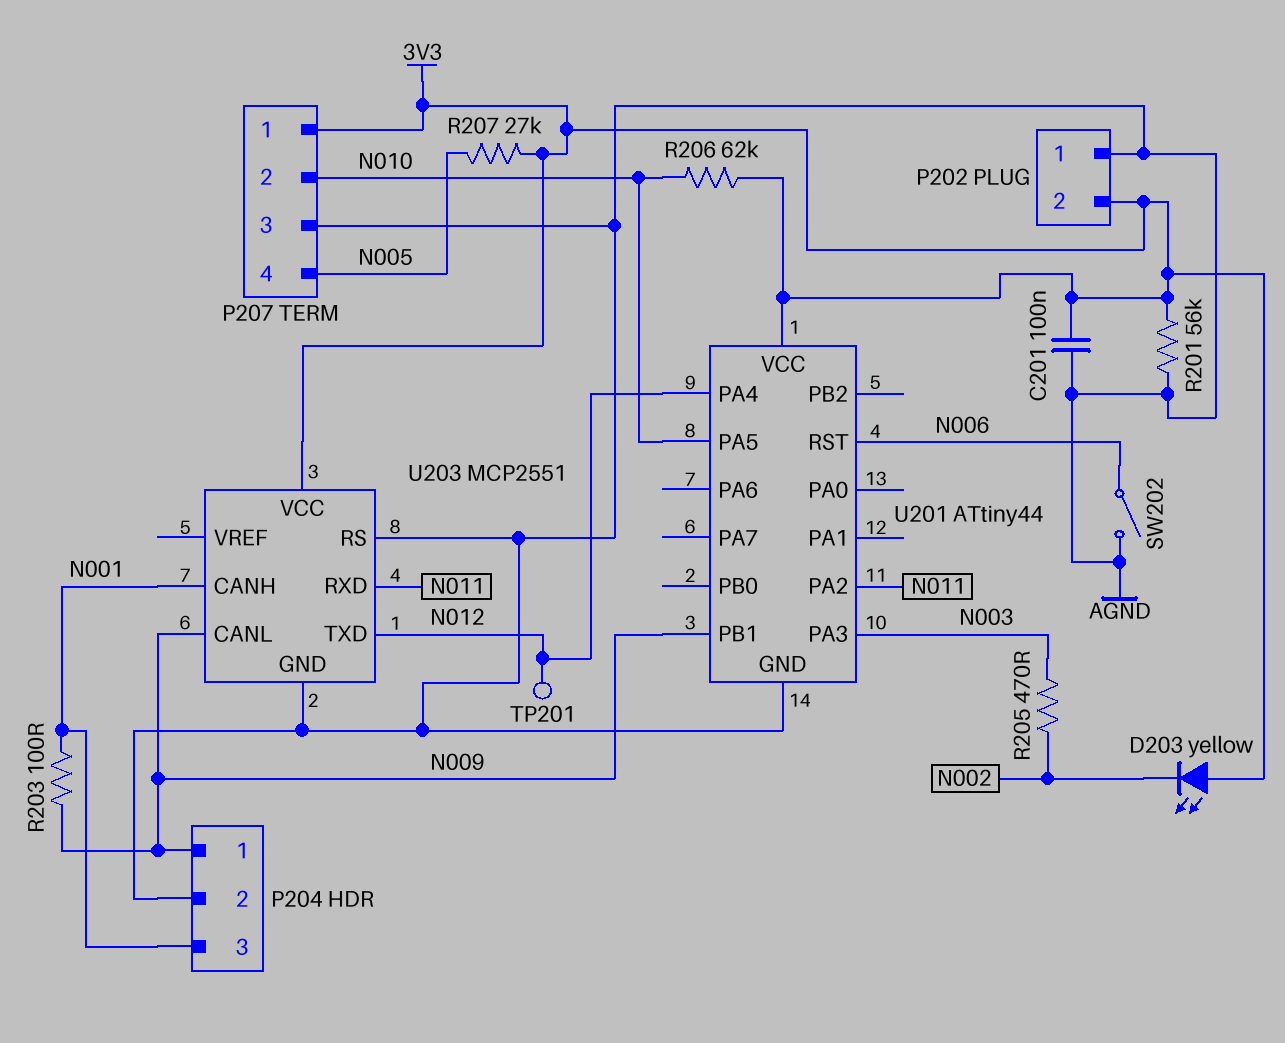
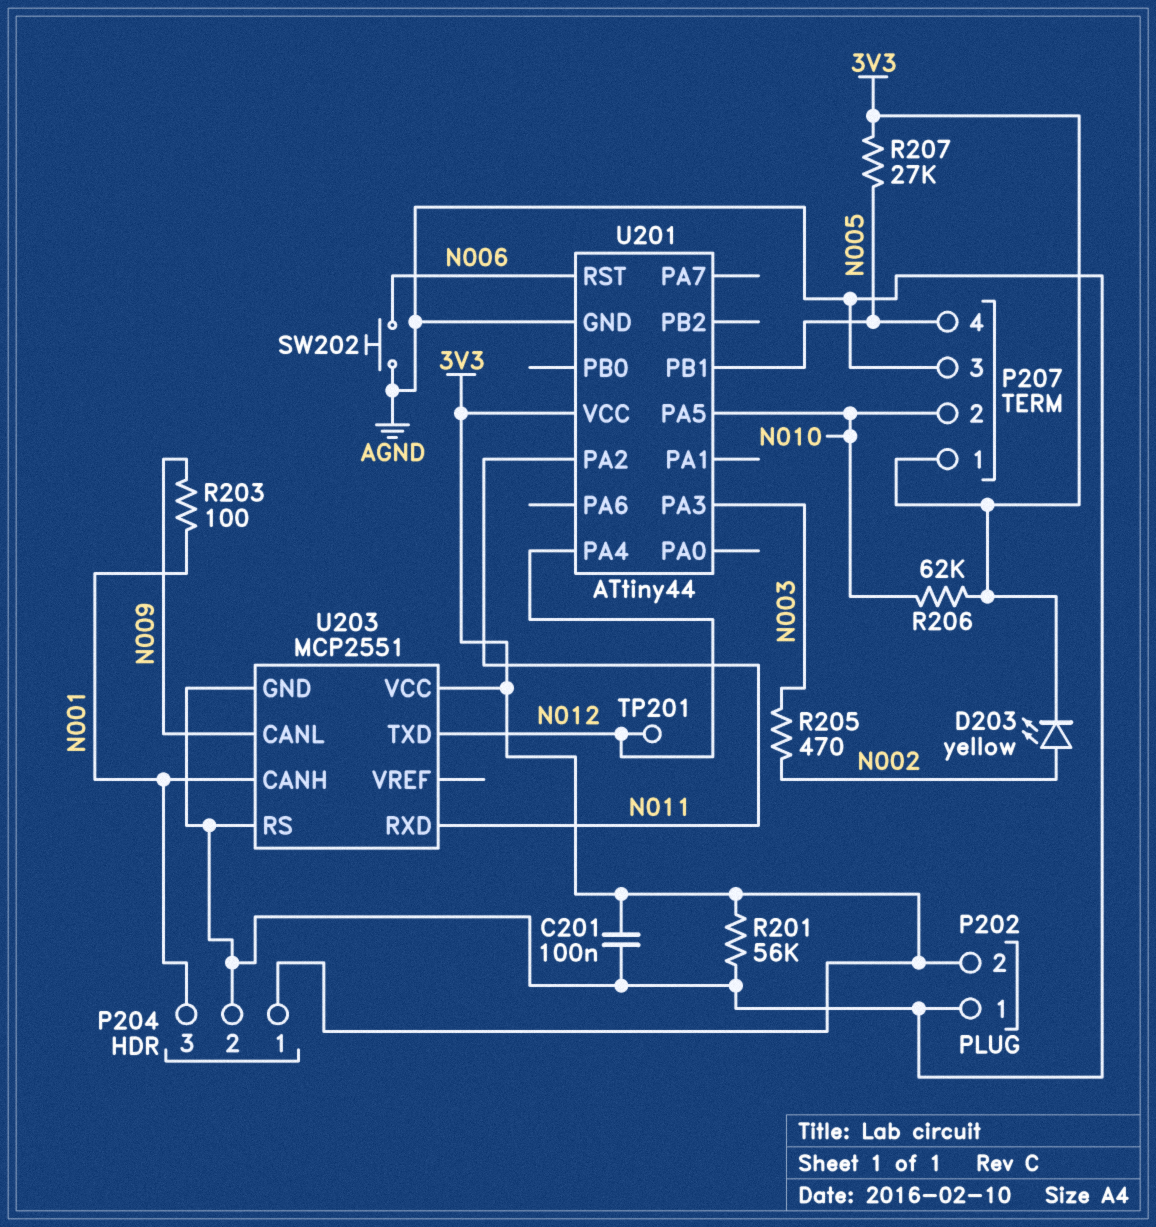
D203: LED yellow (A 3V3, K N002) -> LED yellow (A N002, K 3V3)
P204 pin 1: N009 -> 3V3
SW202: switch (AGND, N006) -> button (AGND, N006)
U201 pin PB1: N009 -> N005

